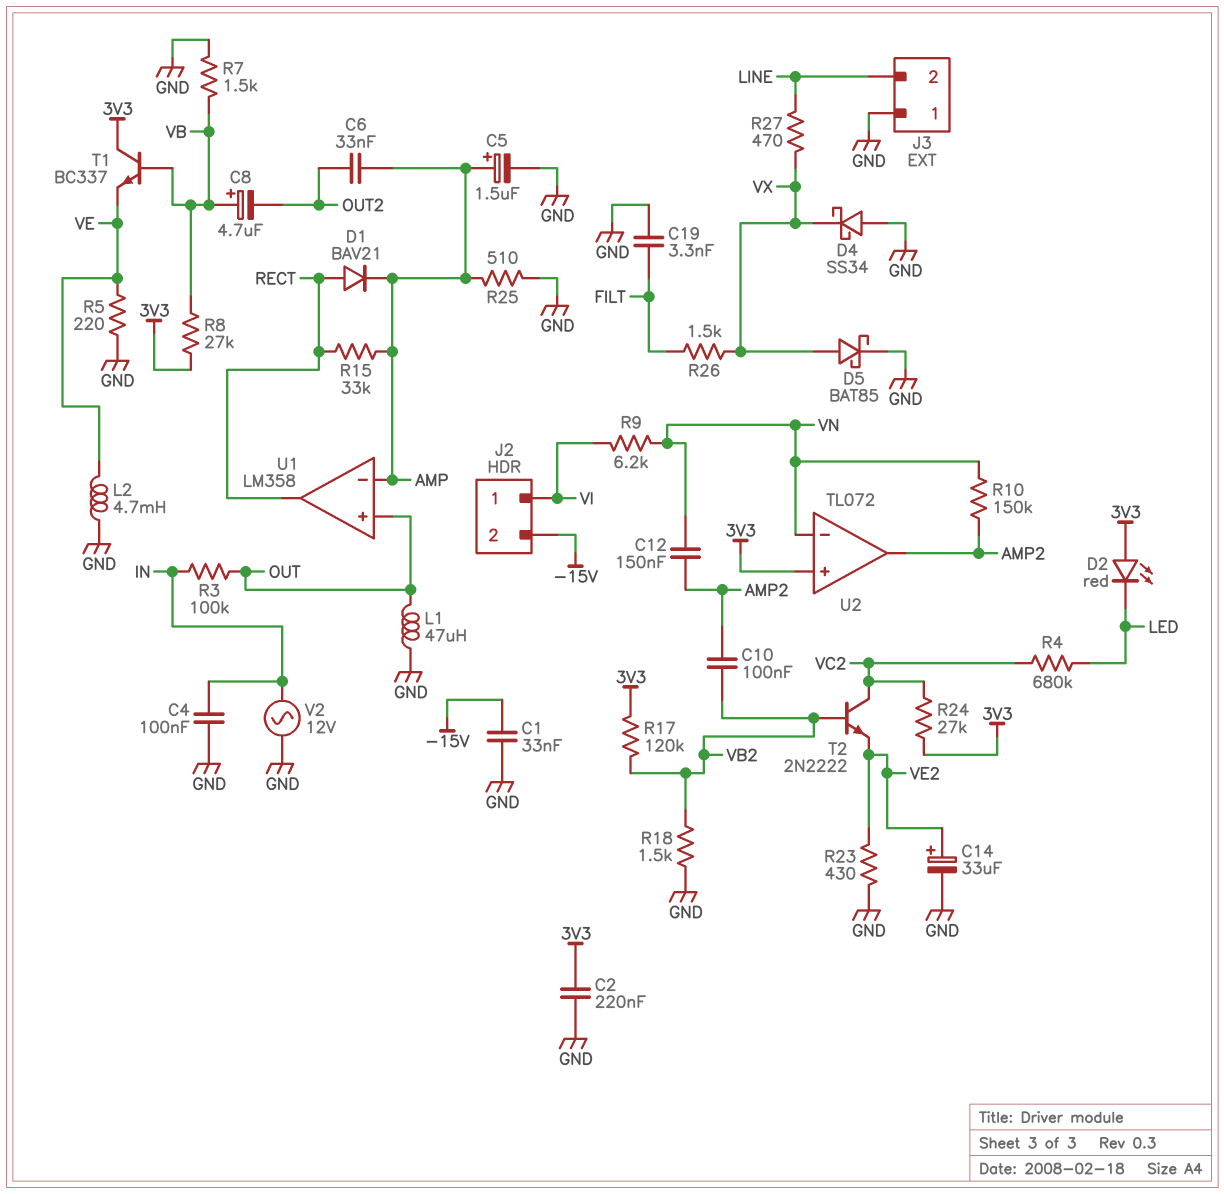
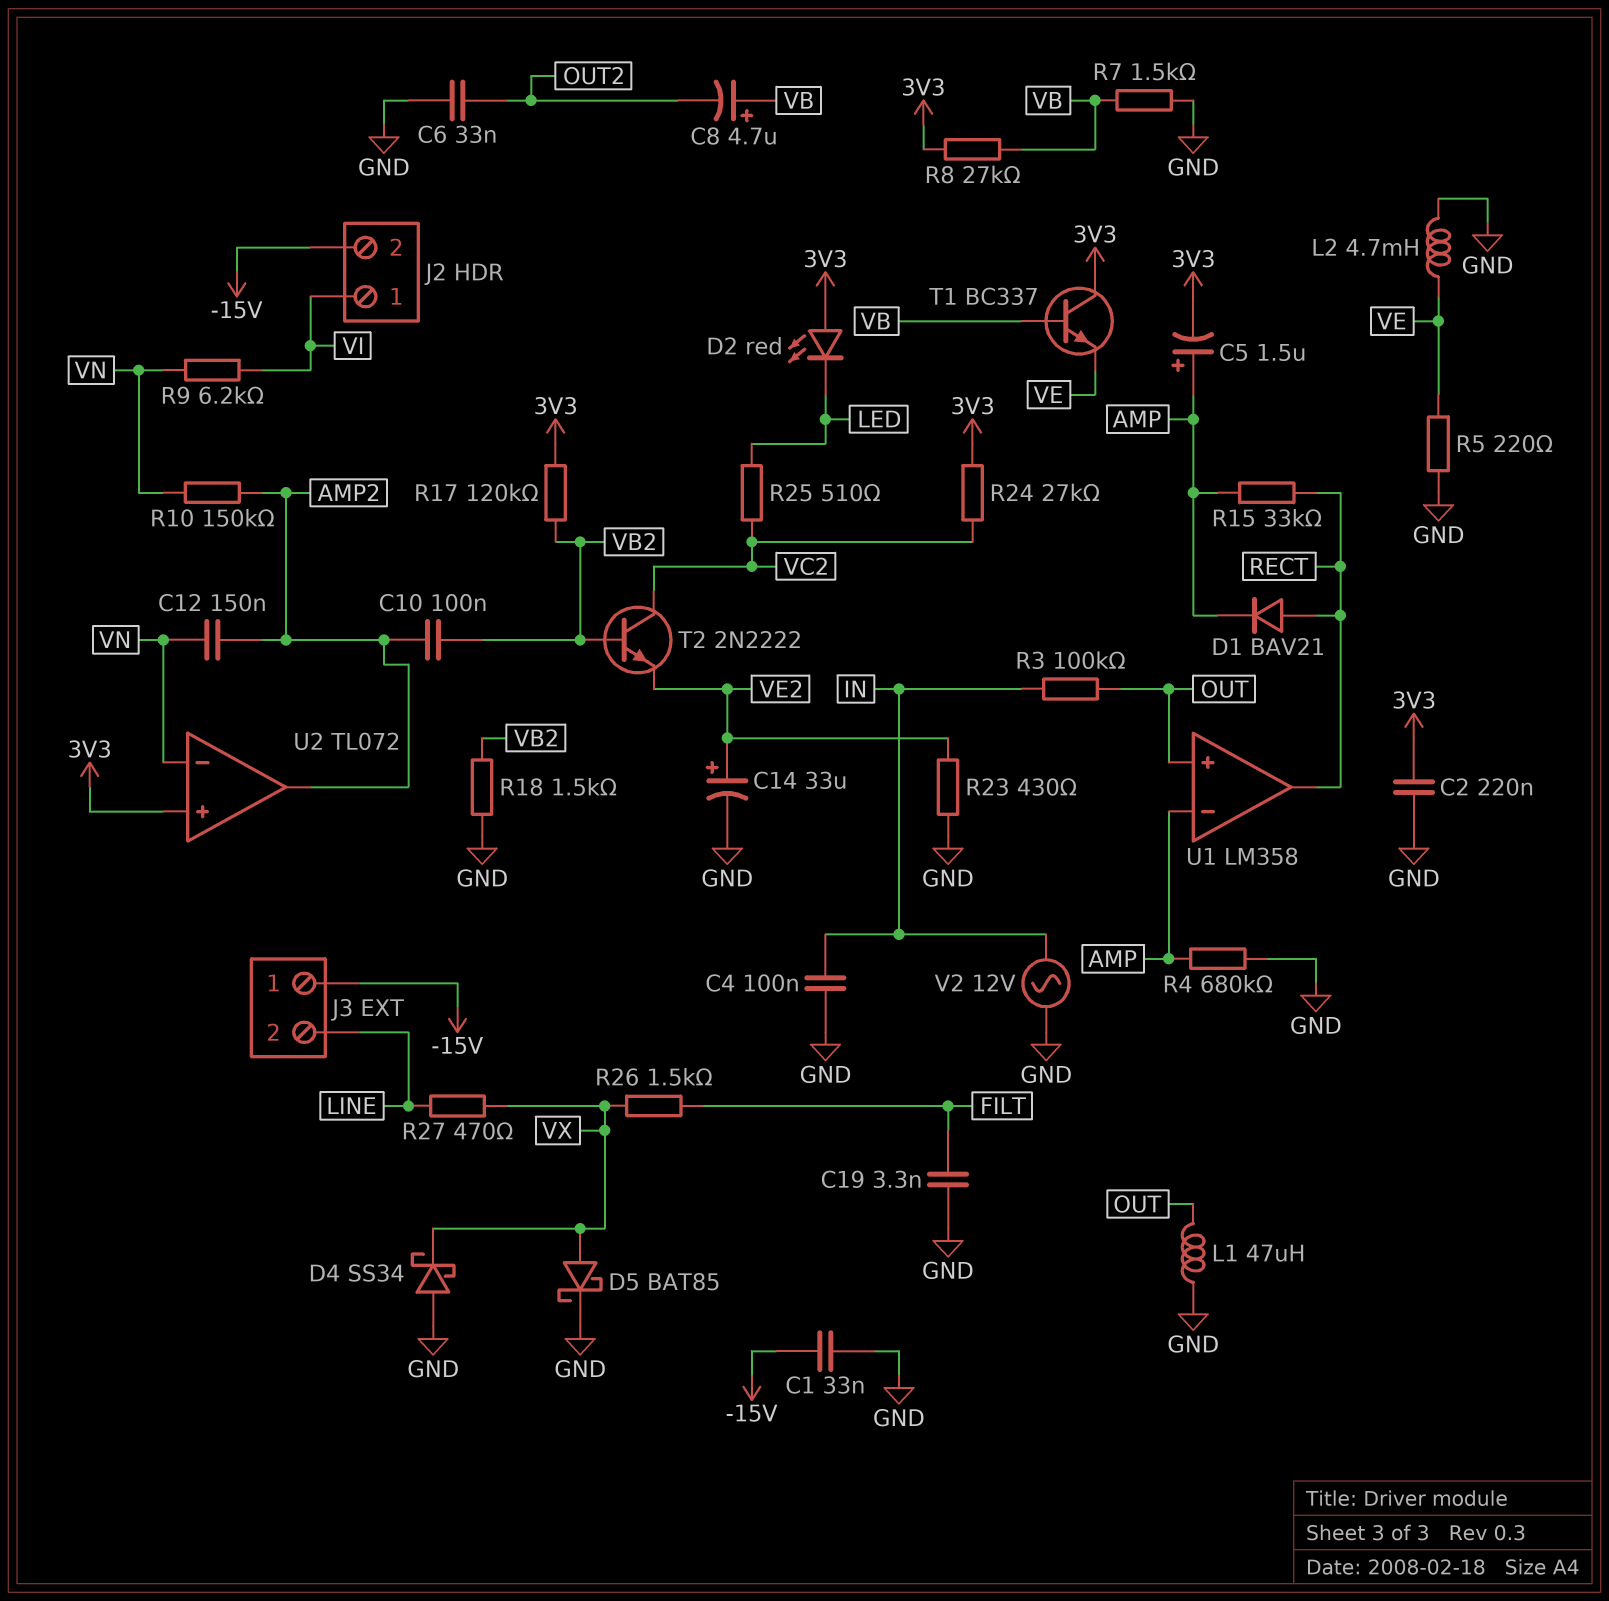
C5: 1.5uF (plus AMP, minus GND) -> 1.5uF (plus AMP, minus 3V3)
C6: 33nF (AMP, OUT2) -> 33nF (GND, OUT2)
J3 pin 1: GND -> -15V
R4: 680k (LED, VC2) -> 680k (AMP, GND)
R25: 510 (AMP, GND) -> 510 (LED, VC2)

